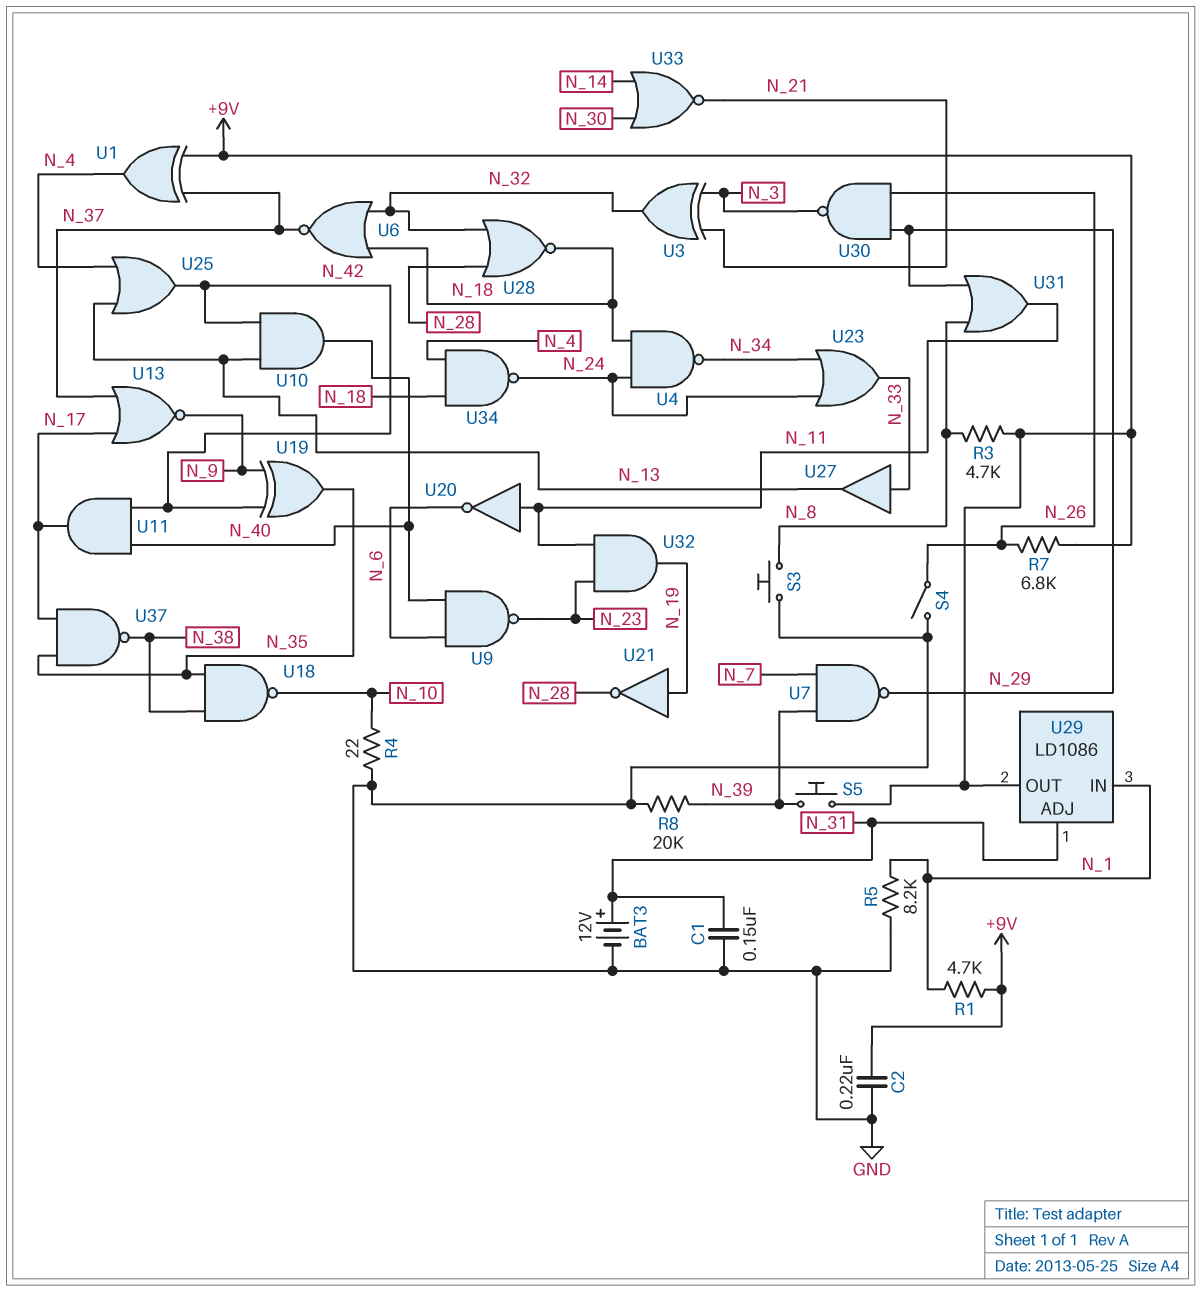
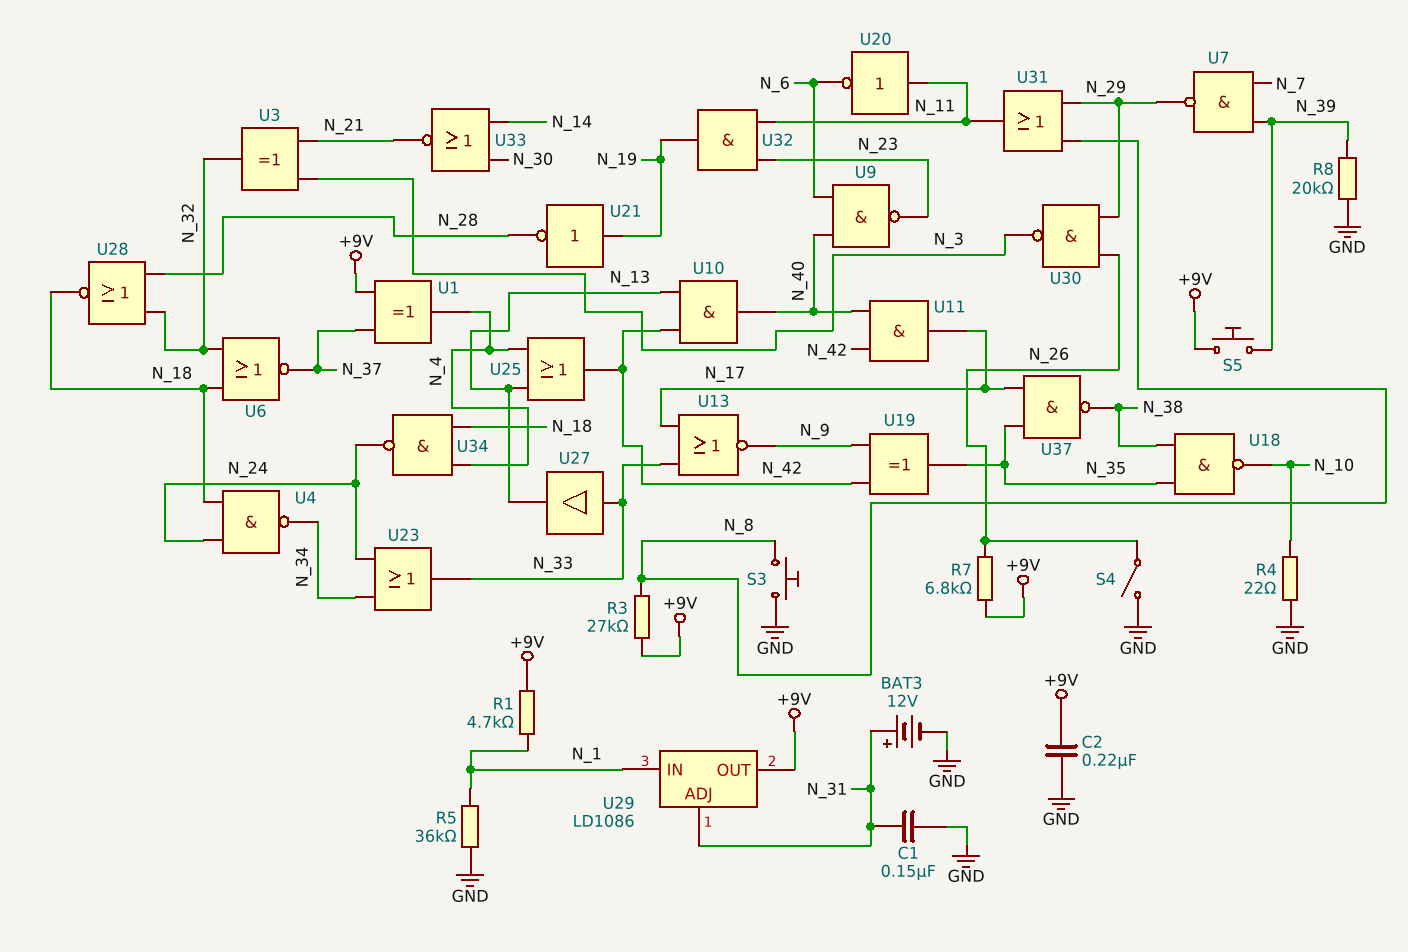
R3: 4.7k (+9V, N_8) -> 27k (+9V, N_8)
R5: 8.2k (GND, N_1) -> 36k (GND, N_1)
U13: NOR (in N_17, in N_37, out N_9) -> NOR (in N_17, in N_33, out N_9)

